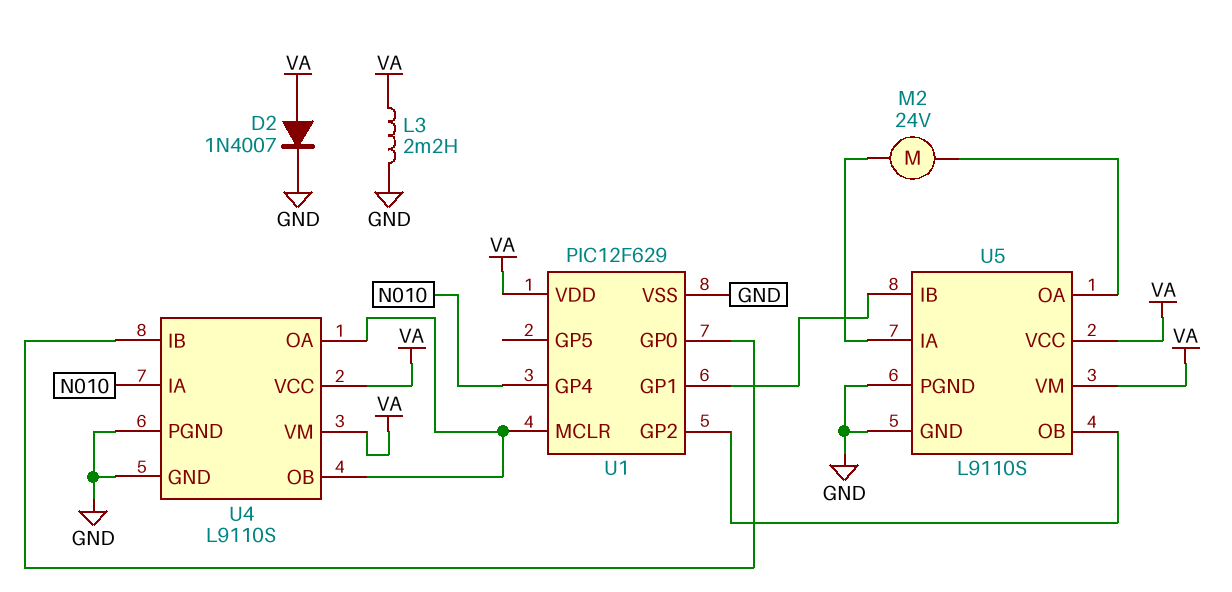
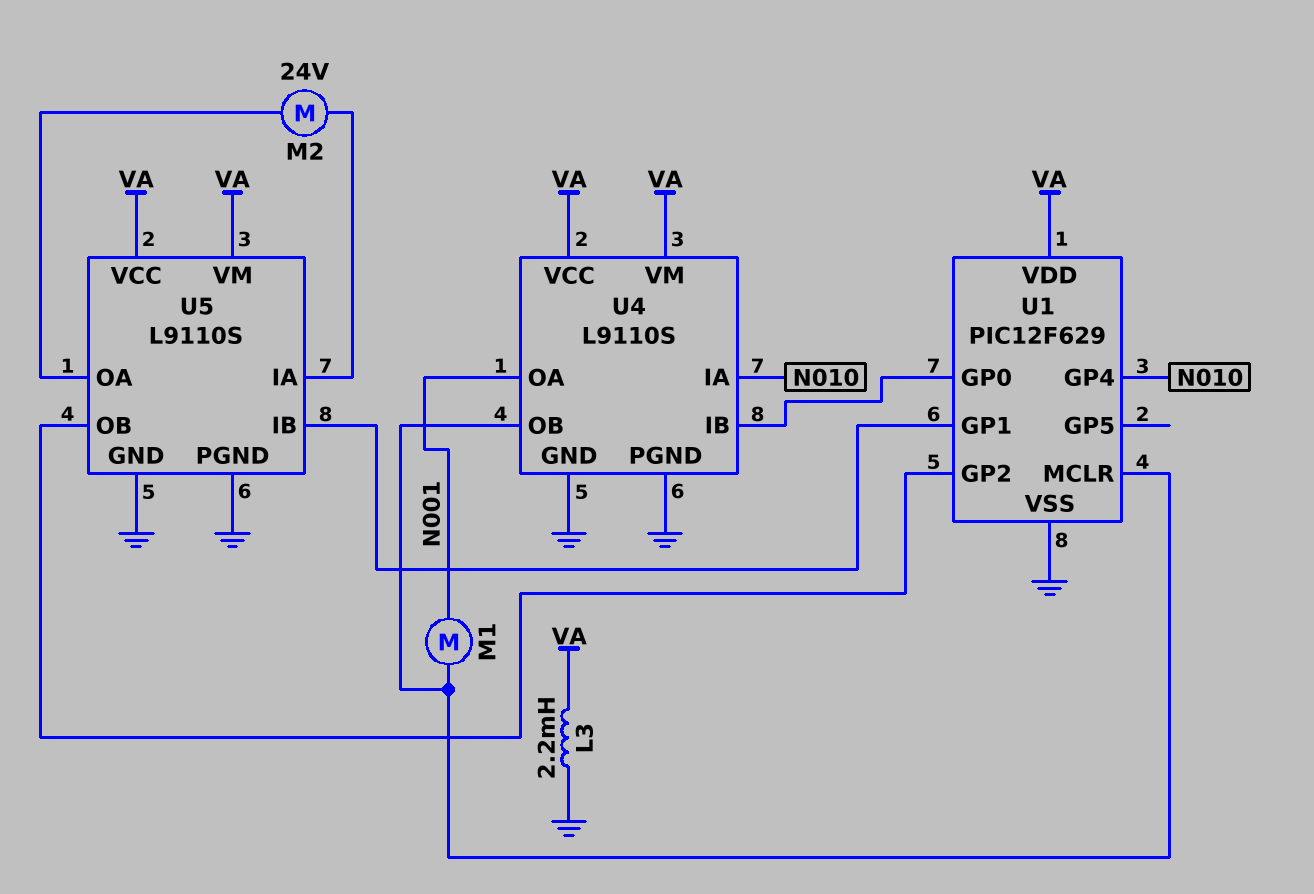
D2: diode 1N4007 (A VA, K GND) -> none
M1: none -> motor (N001, U1/MCLR)
U4 pin OA: U1/MCLR -> N001

